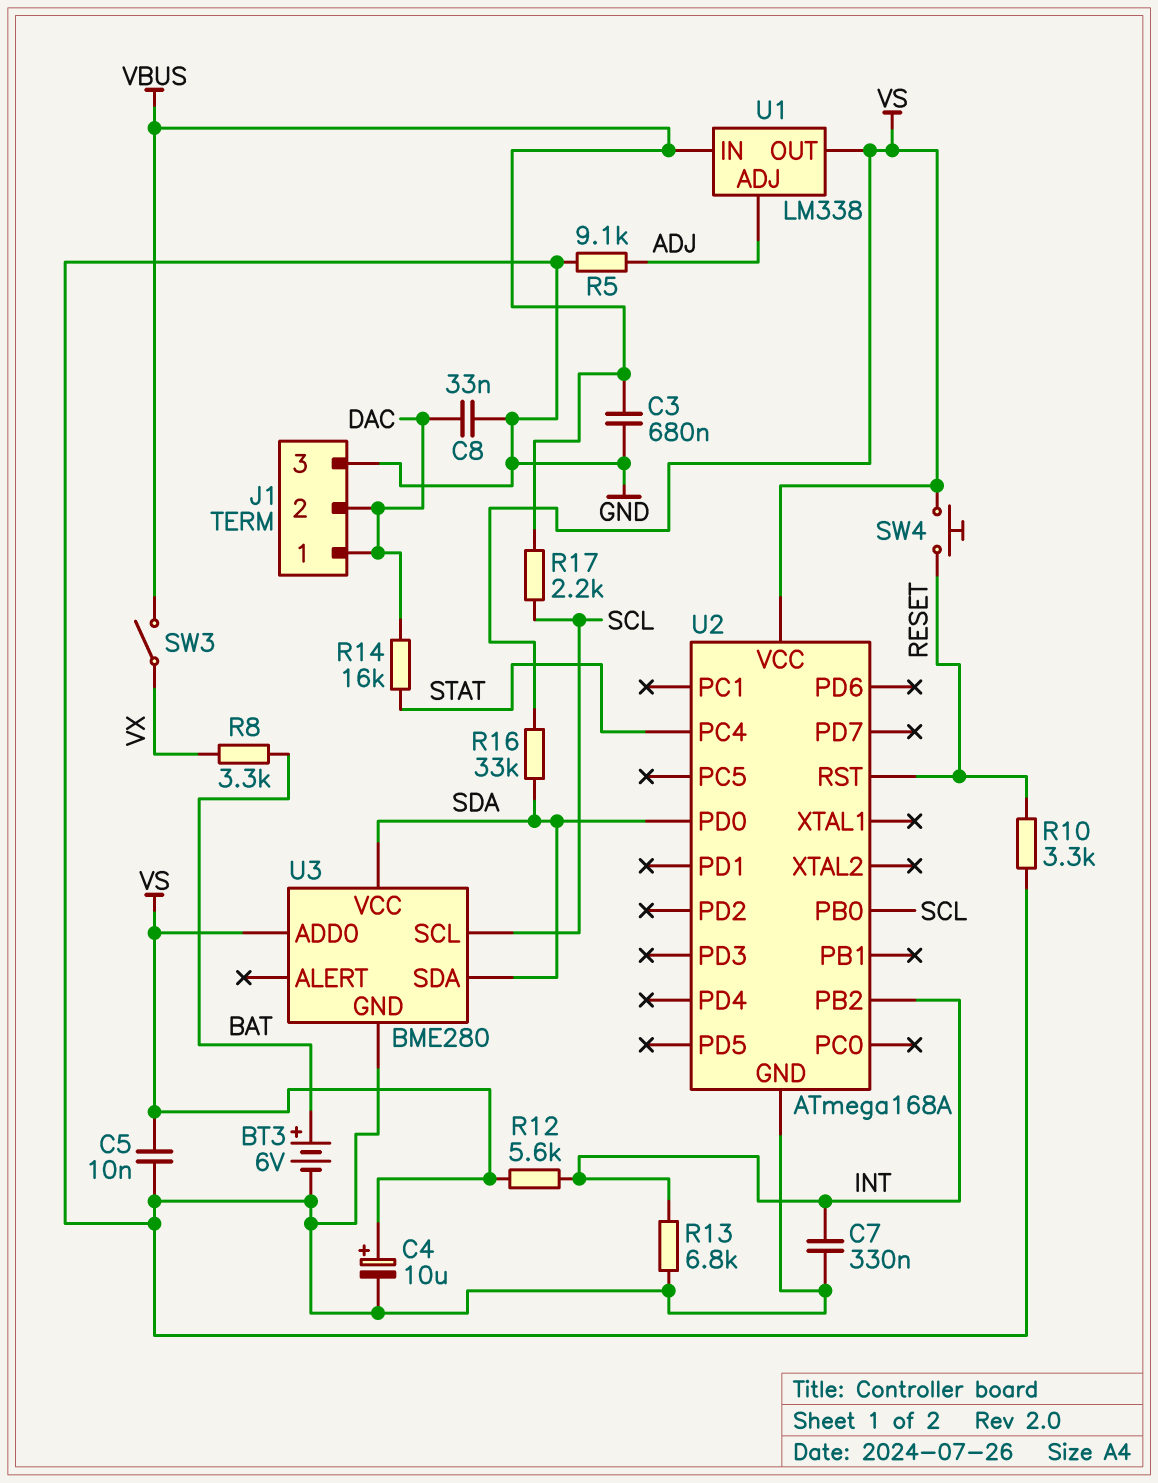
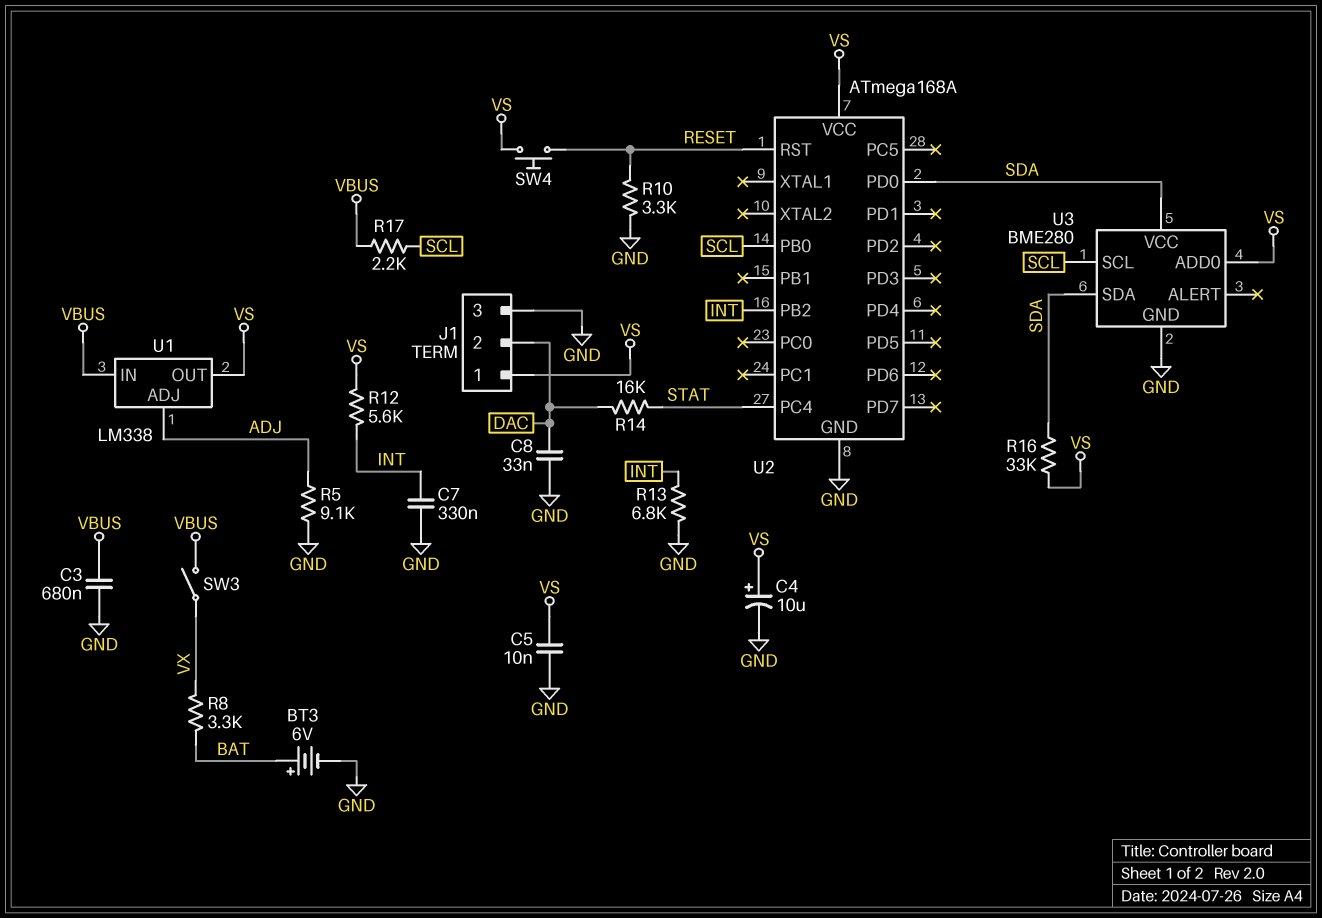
J1 pin 1: DAC -> VS

